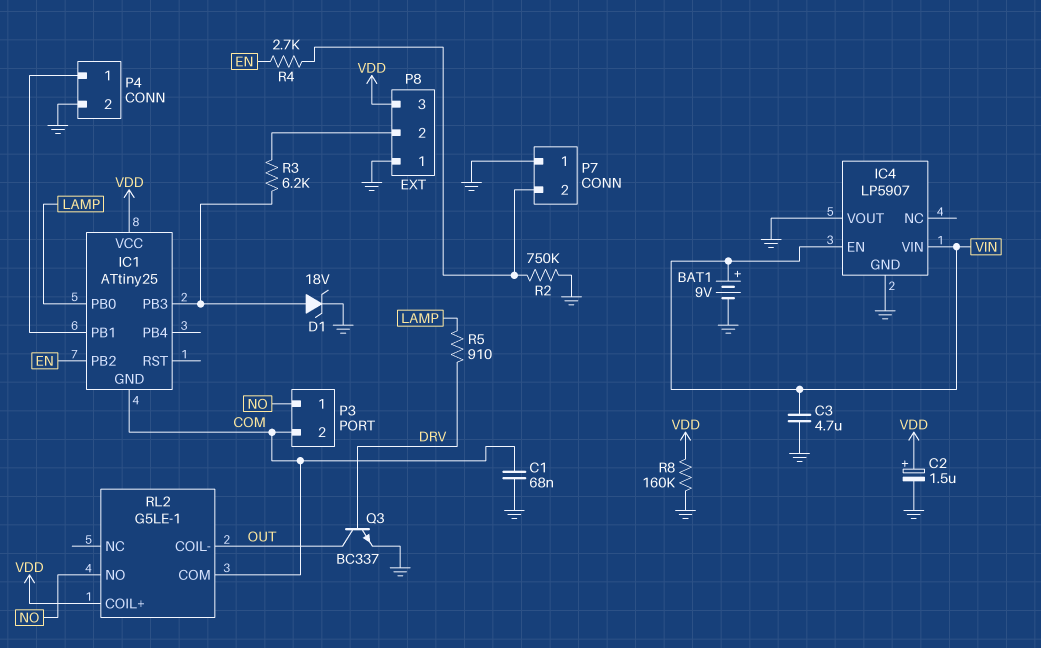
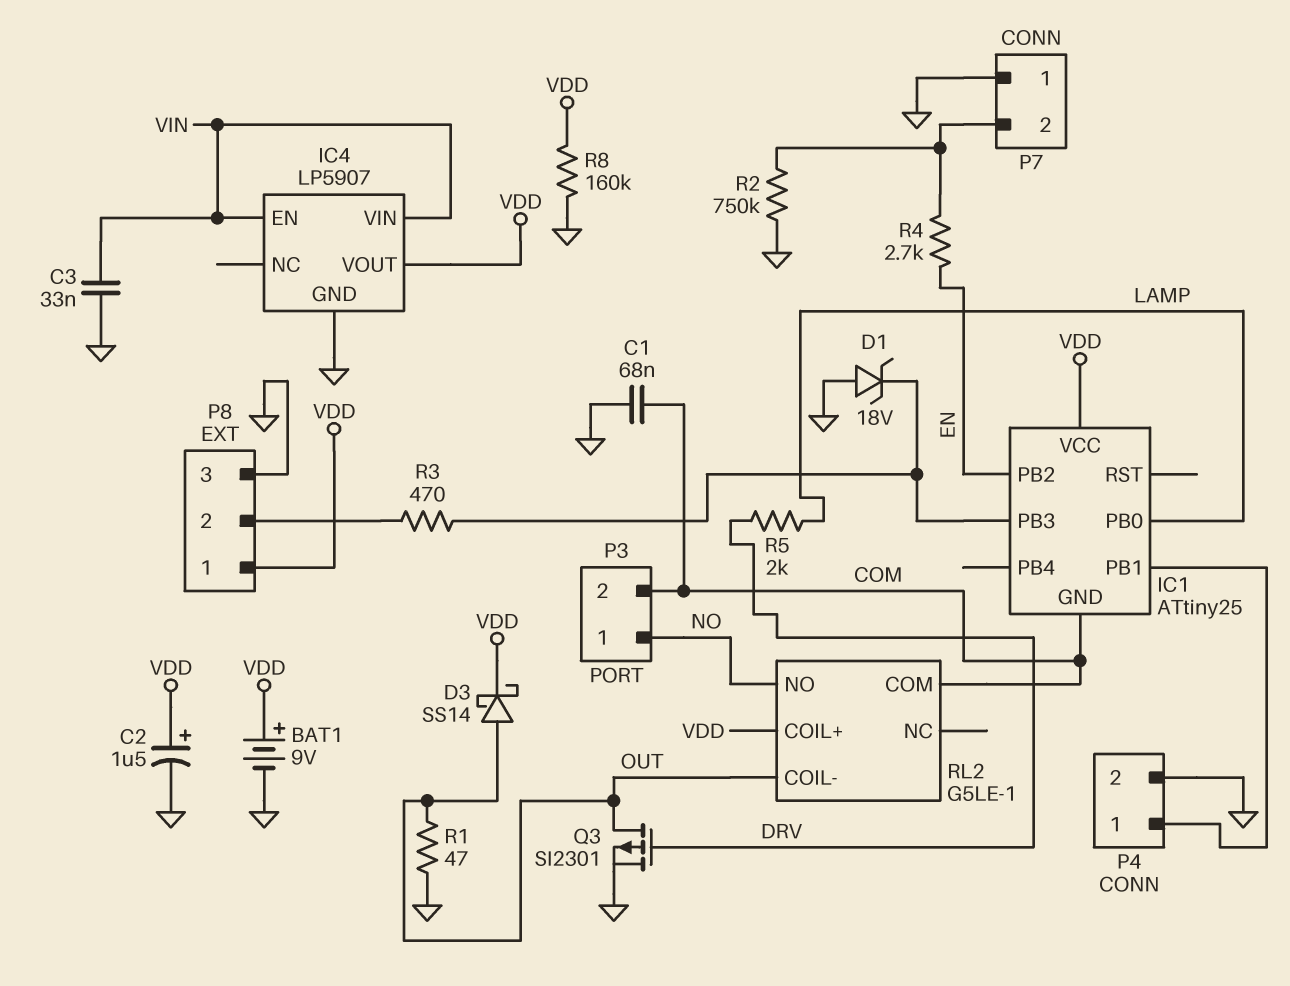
BAT1: 9V (plus VIN, minus GND) -> 9V (plus VDD, minus GND)
C3: 4.7uF (GND, VIN) -> 33nF (GND, VIN)
D1: zener 18V (A IC1/PB3, K GND) -> zener 18V (A GND, K IC1/PB3)
D3: none -> schottky SS14 (A OUT, K VDD)
IC4 pin VOUT: GND -> VDD
P8 pin 1: GND -> VDD
P8 pin 3: VDD -> GND
Q3: NPN BC337 (B DRV, C OUT, E GND) -> PMOS SI2301 (G DRV, D OUT, S GND)
R1: none -> 47 (GND, OUT)
R3: 6.2k (IC1/PB3, P8/2) -> 470 (IC1/PB3, P8/2)
R5: 910 (DRV, LAMP) -> 2k (DRV, LAMP)

